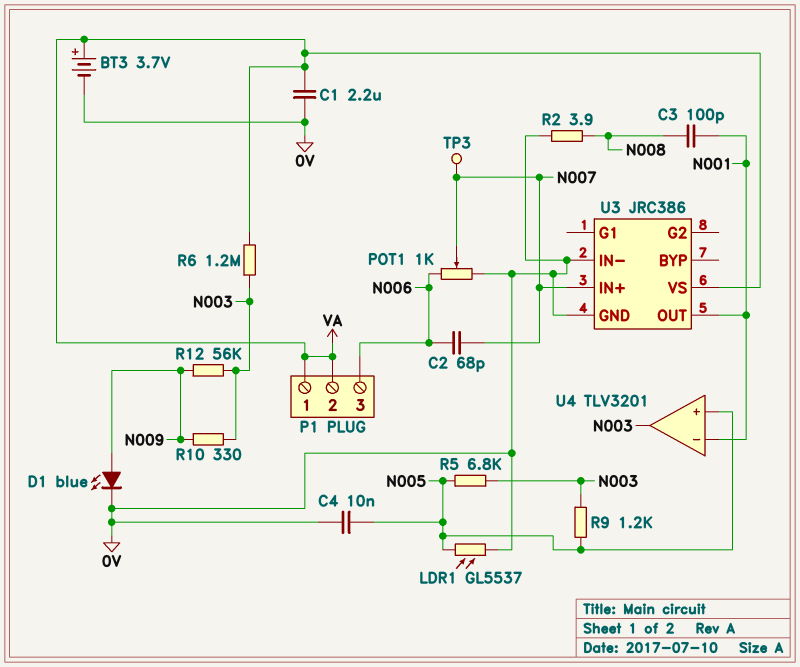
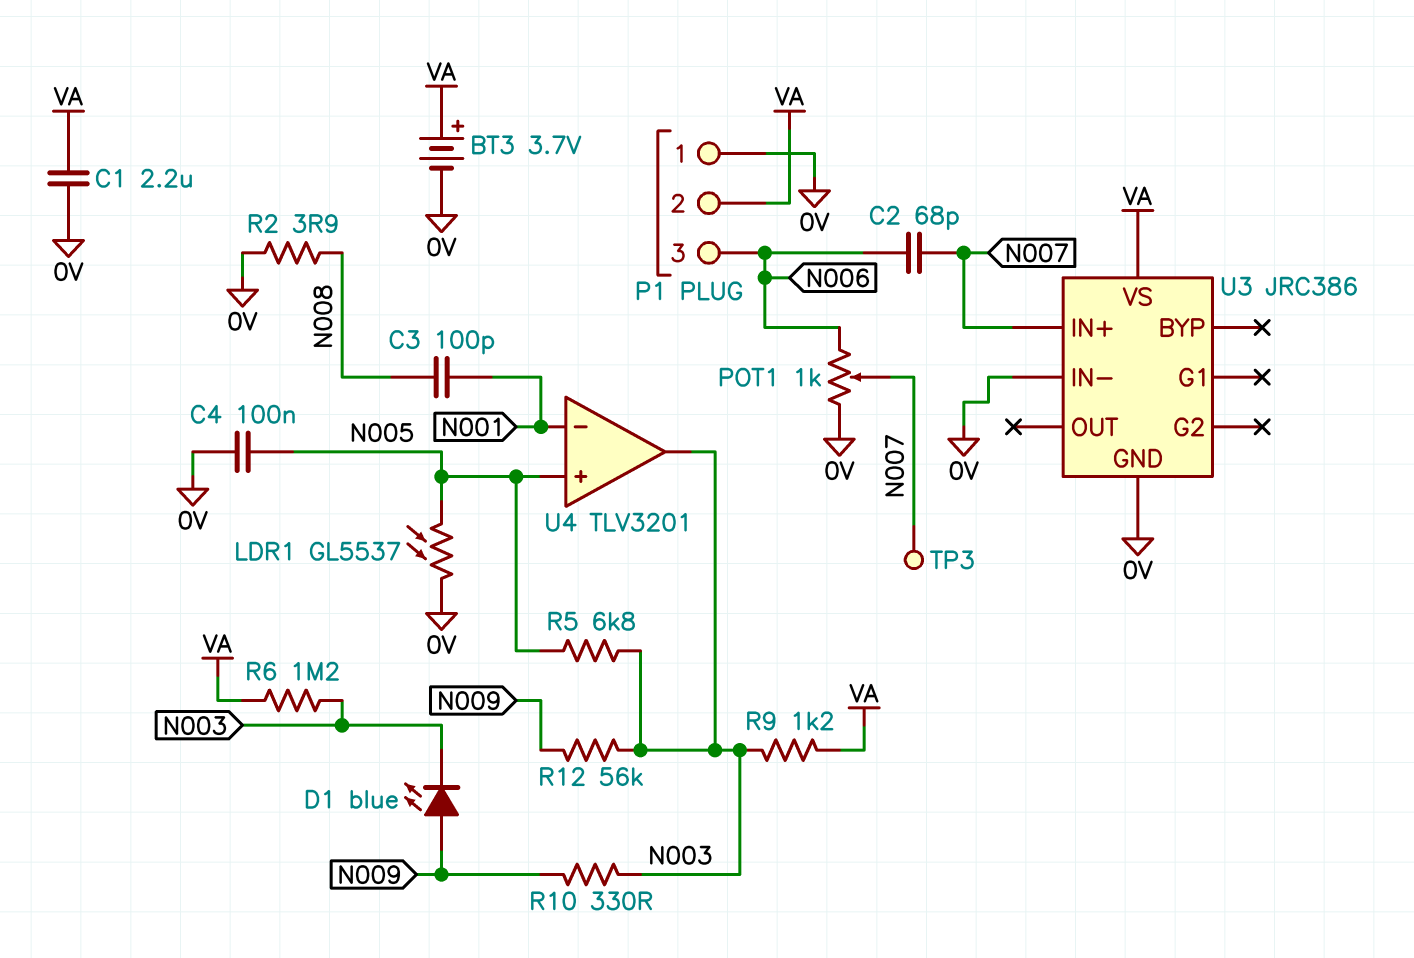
C4: 10nF (0V, N005) -> 100nF (0V, N005)
D1: LED blue (A N009, K 0V) -> LED blue (A N009, K N003)
P1 pin 1: VA -> 0V
R9: 1.2k (N003, N005) -> 1.2k (N003, VA)
U3 pin OUT: N001 -> none

